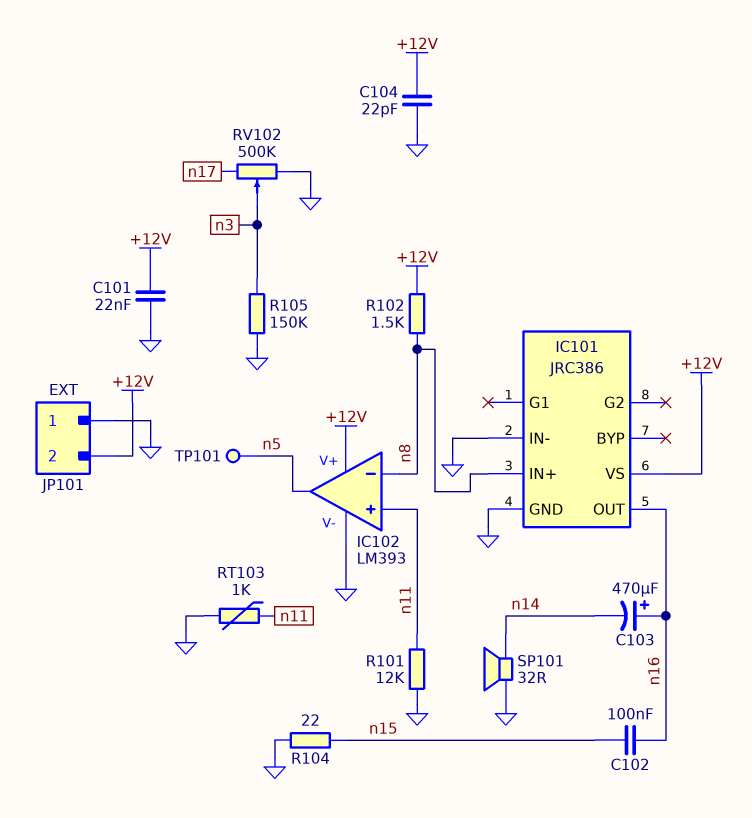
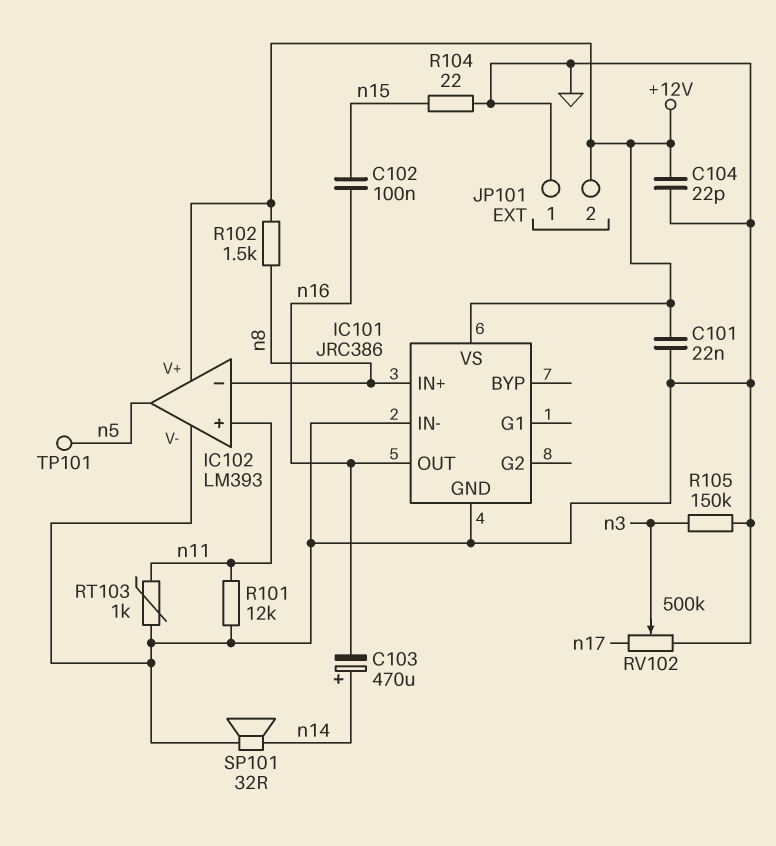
C103: 470uF (plus n16, minus n14) -> 470uF (plus n14, minus n16)

